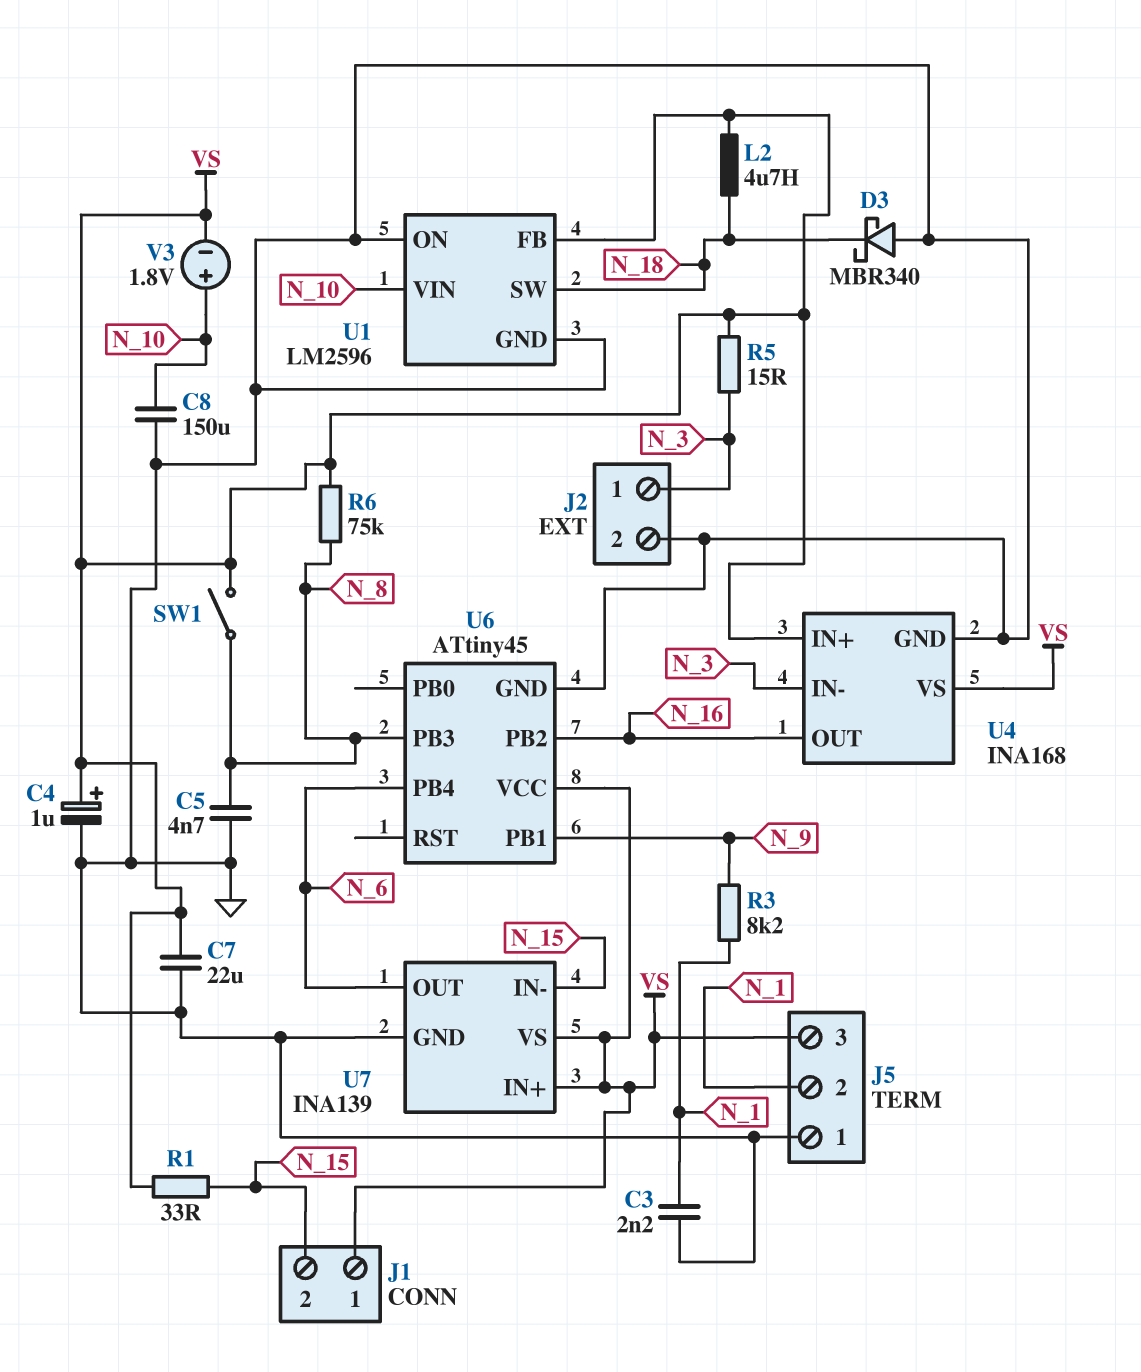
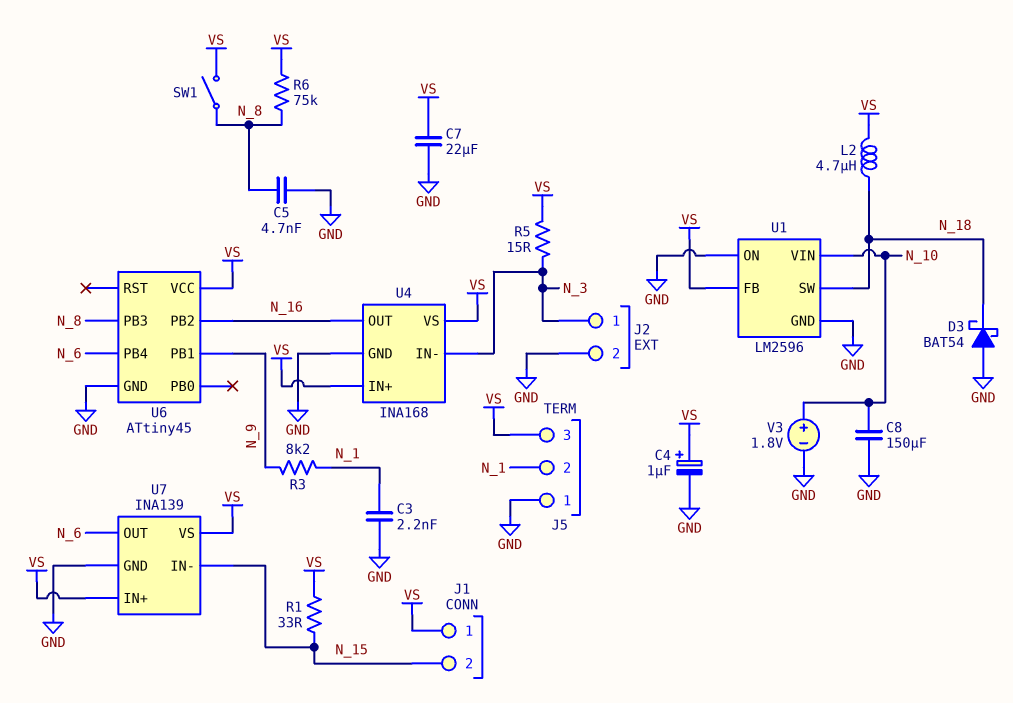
D3: schottky MBR340 (A GND, K N_18) -> schottky BAT54 (A GND, K N_18)
V3: 1.8V (plus N_10, minus VS) -> 1.8V (plus N_10, minus GND)

